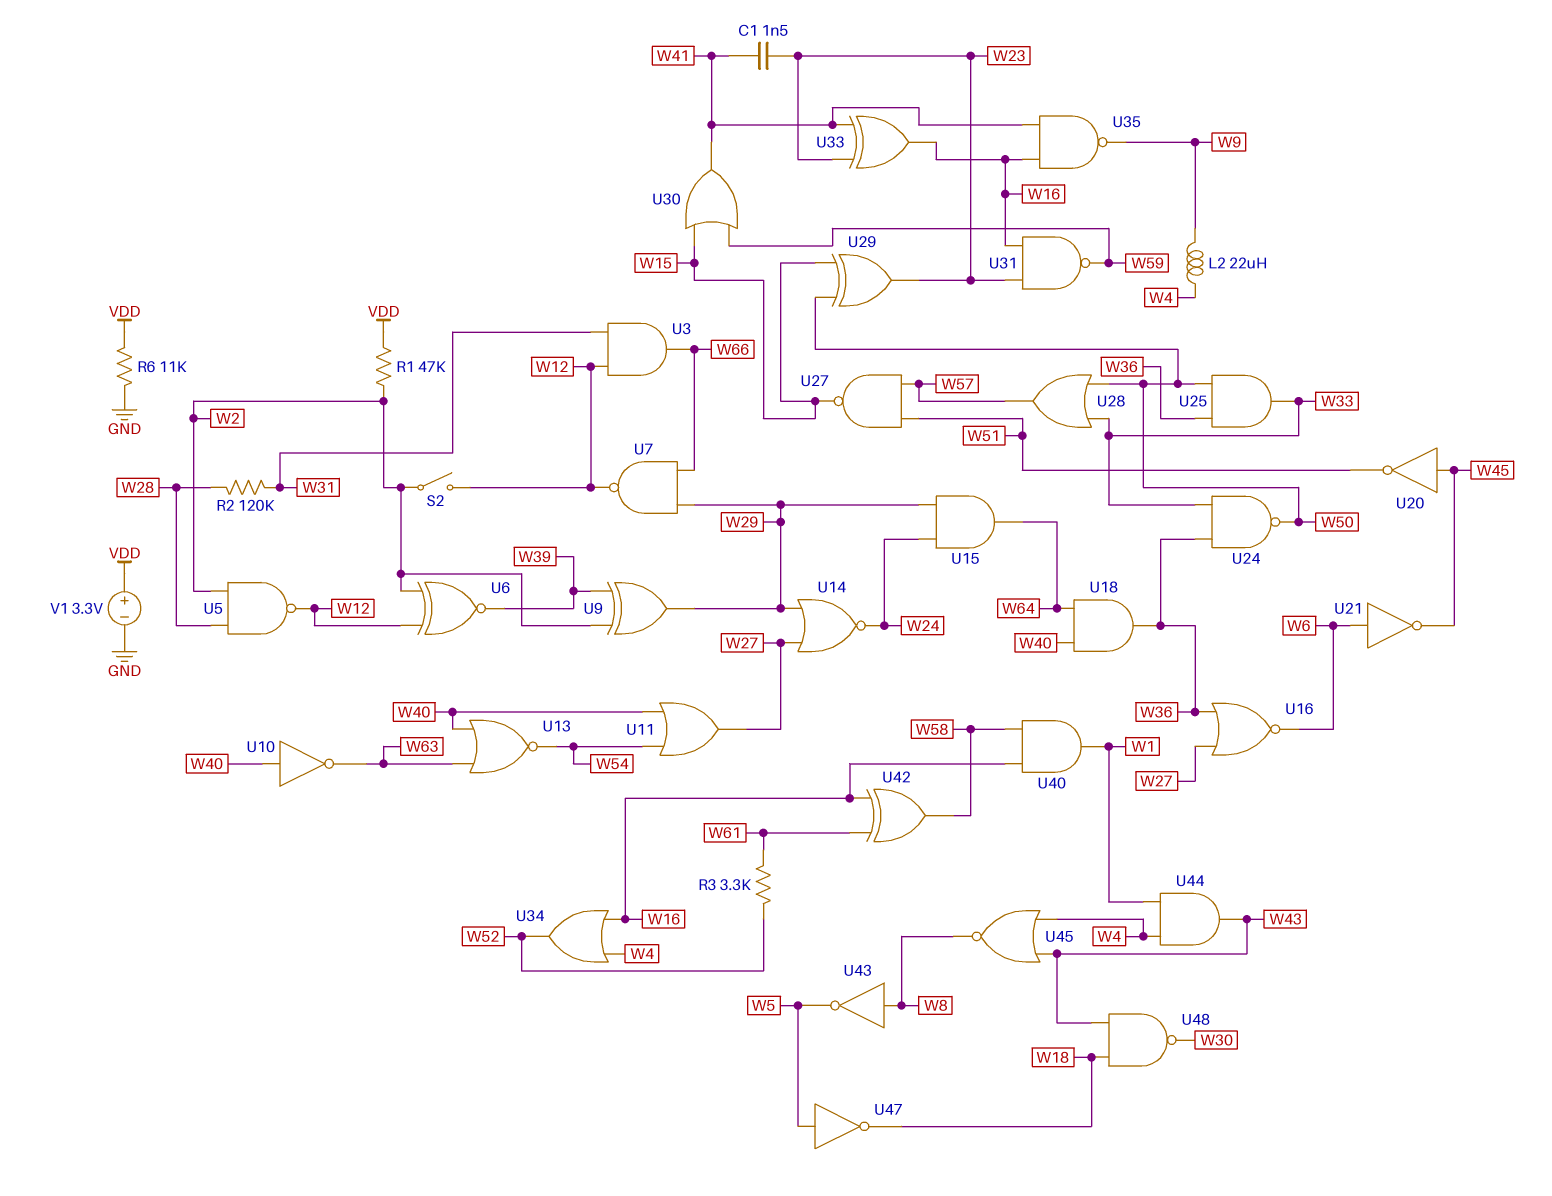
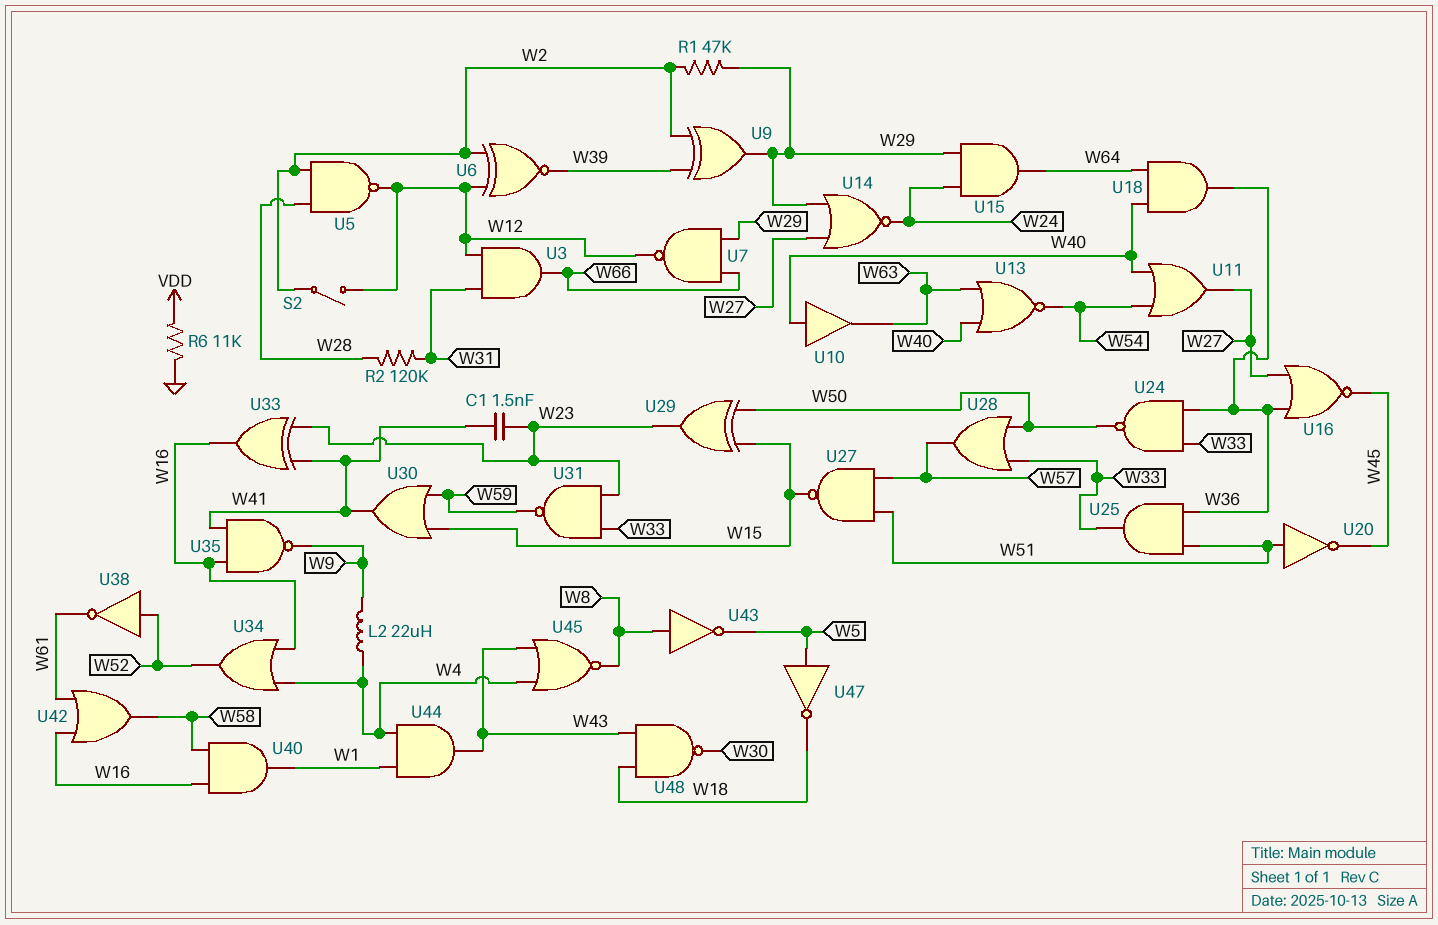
R1: 47k (VDD, W2) -> 47k (W2, W29)
R3: 3.3k (W52, W61) -> none
U10: NOT (in W40, out W63) -> buffer (in W40, out W63)
U16: NOR (in W27, in W36, out W6) -> NOR (in W27, in W36, out W45)
U20: NOT (in W45, out W51) -> NOT (in W51, out W45)
U21: NOT (in W6, out W45) -> none
U25: AND (in W36, in W50, out W33) -> AND (in W36, in W51, out W33)
U31: NAND (in W16, in W23, out W59) -> NAND (in W23, in W33, out W59)
U38: none -> NOT (in W52, out W61)
U42: XOR (in W16, in W61, out W58) -> OR (in W16, in W61, out W58)
V1: 3.3V (plus VDD, minus GND) -> none

